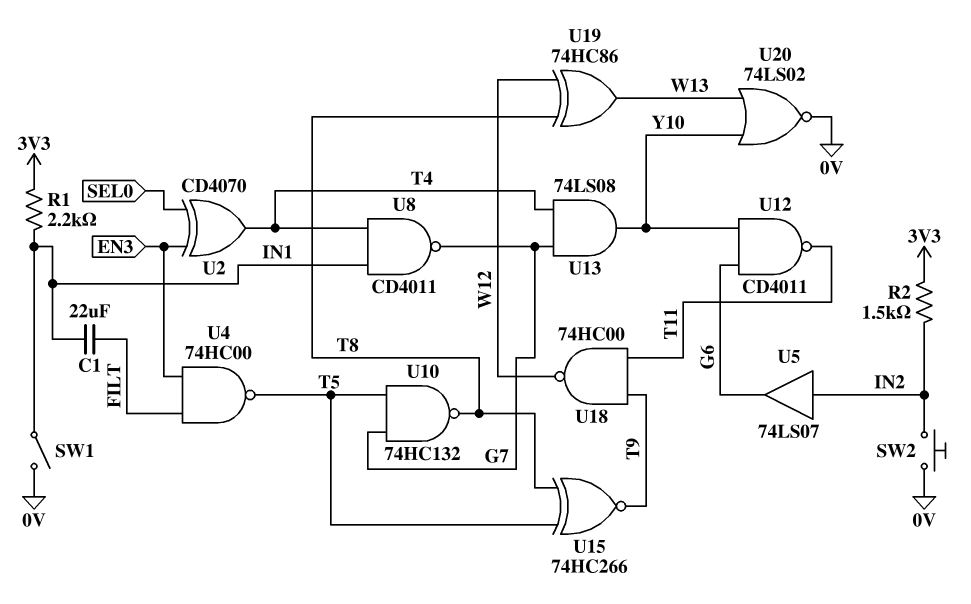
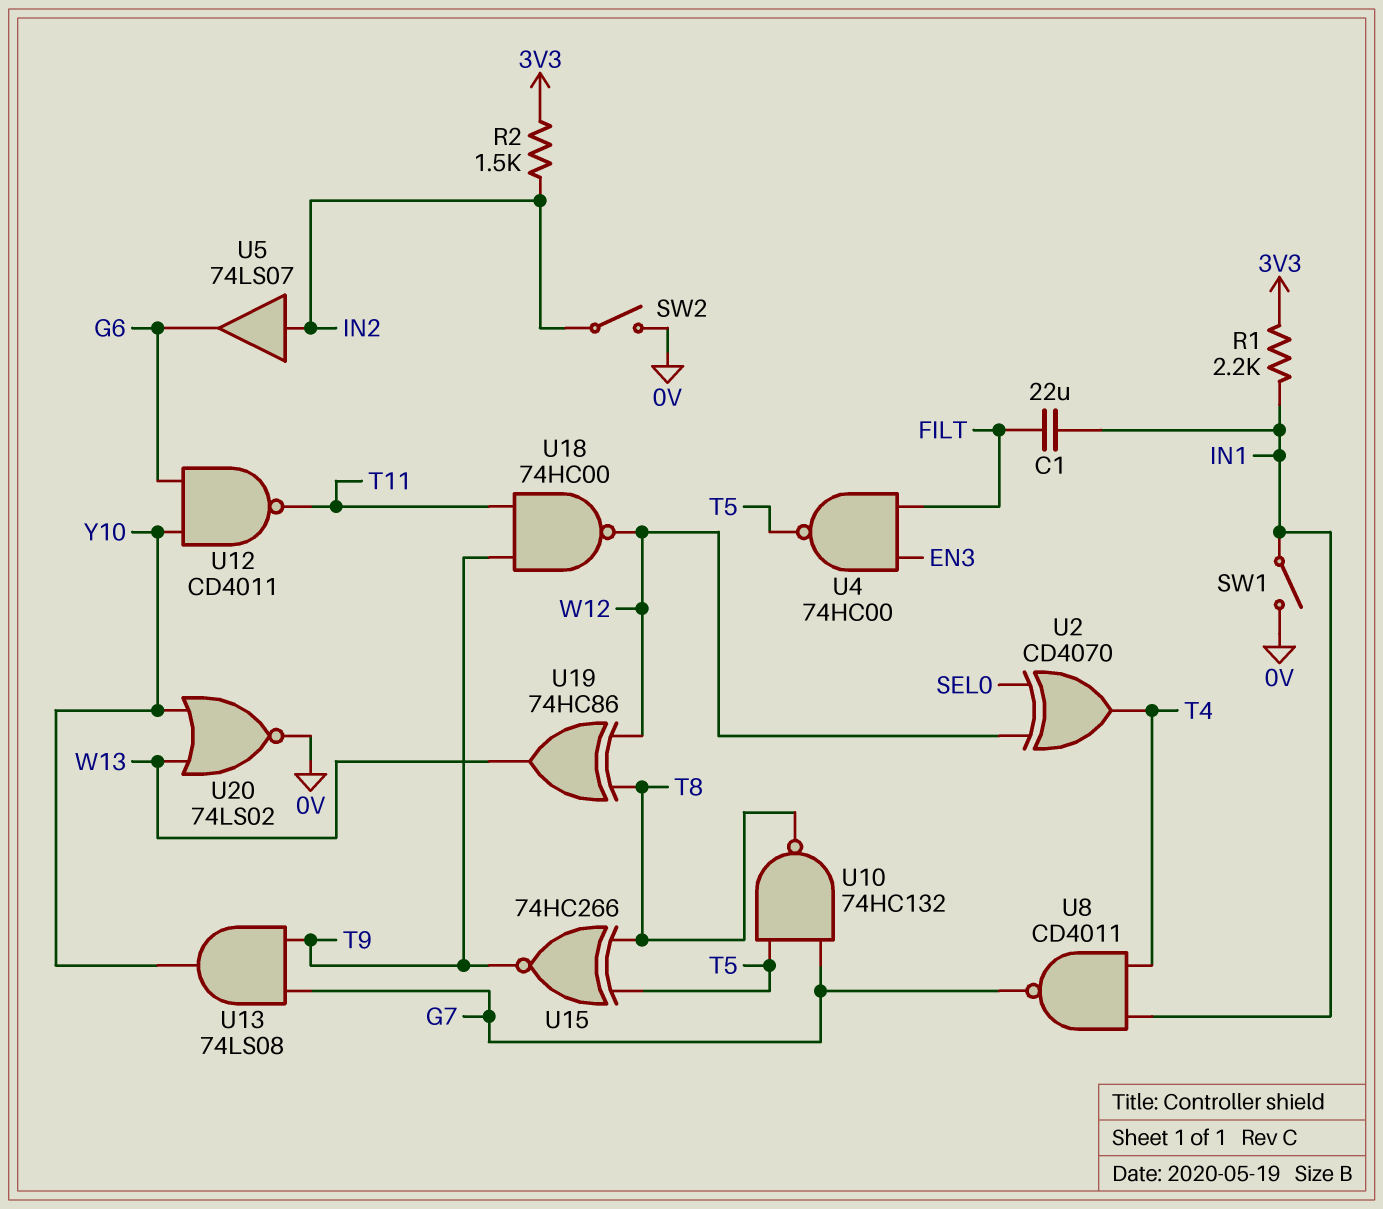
SW2: button (0V, IN2) -> switch (0V, IN2)
U2: XOR CD4070 (in EN3, in SEL0, out T4) -> XOR CD4070 (in SEL0, in W12, out T4)
U13: AND 74LS08 (in G7, in T4, out Y10) -> AND 74LS08 (in G7, in T9, out Y10)

